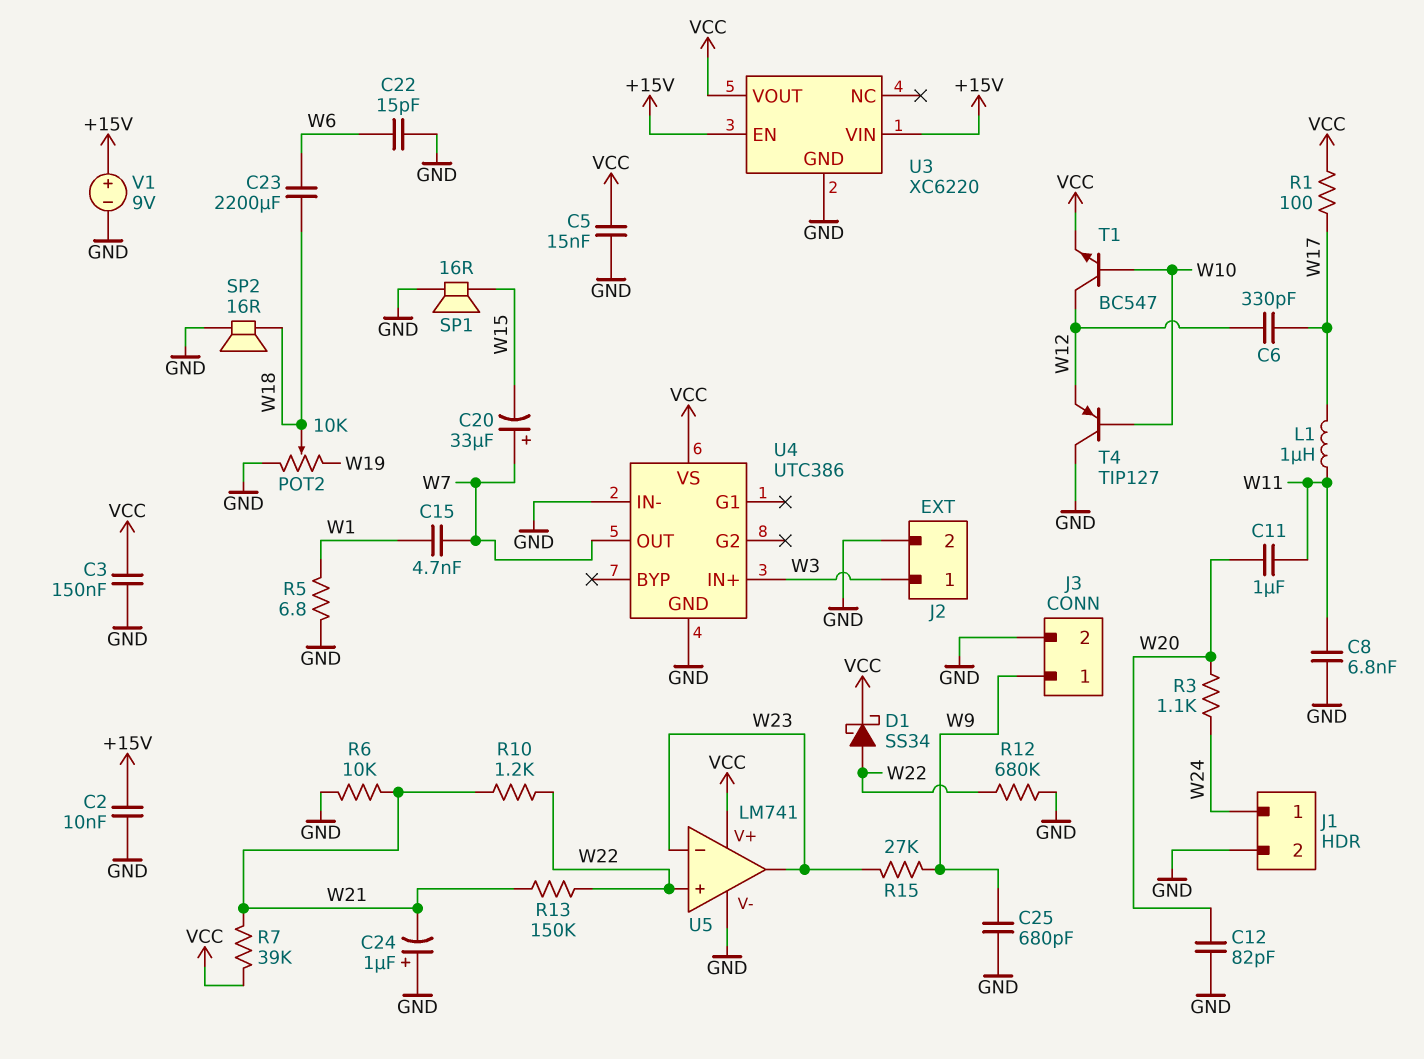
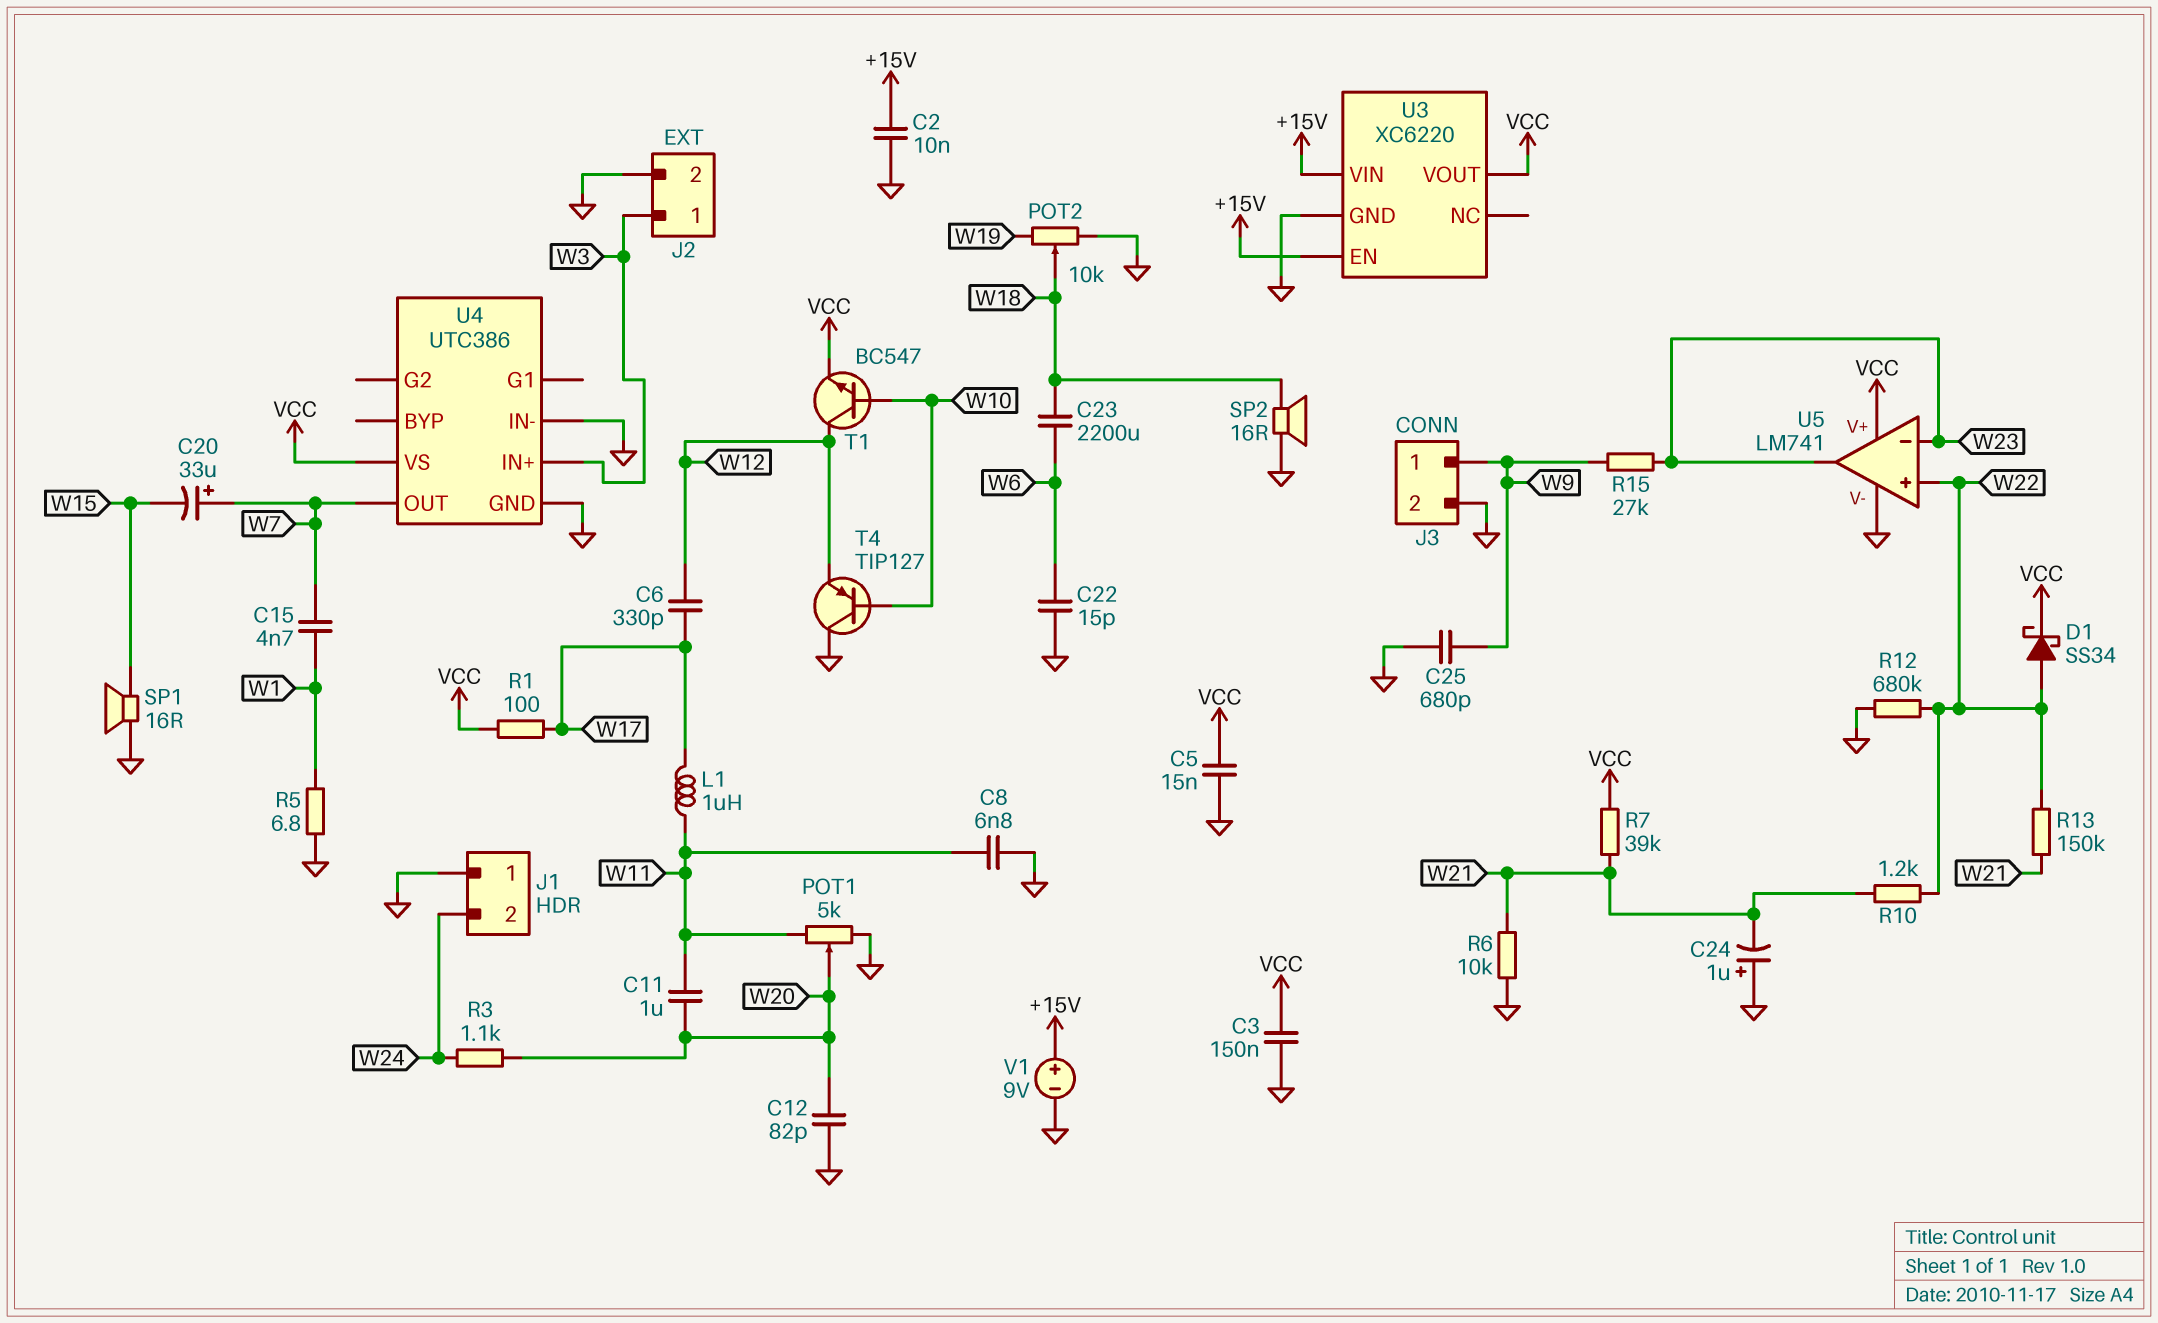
J1 pin 1: W24 -> GND
J1 pin 2: GND -> W24
POT1: none -> 5k (GND, W11, wiper W20)

